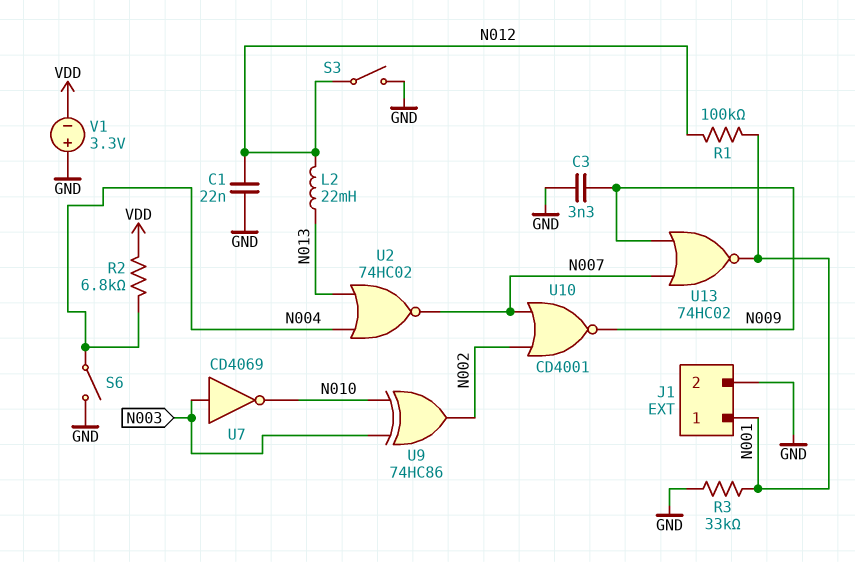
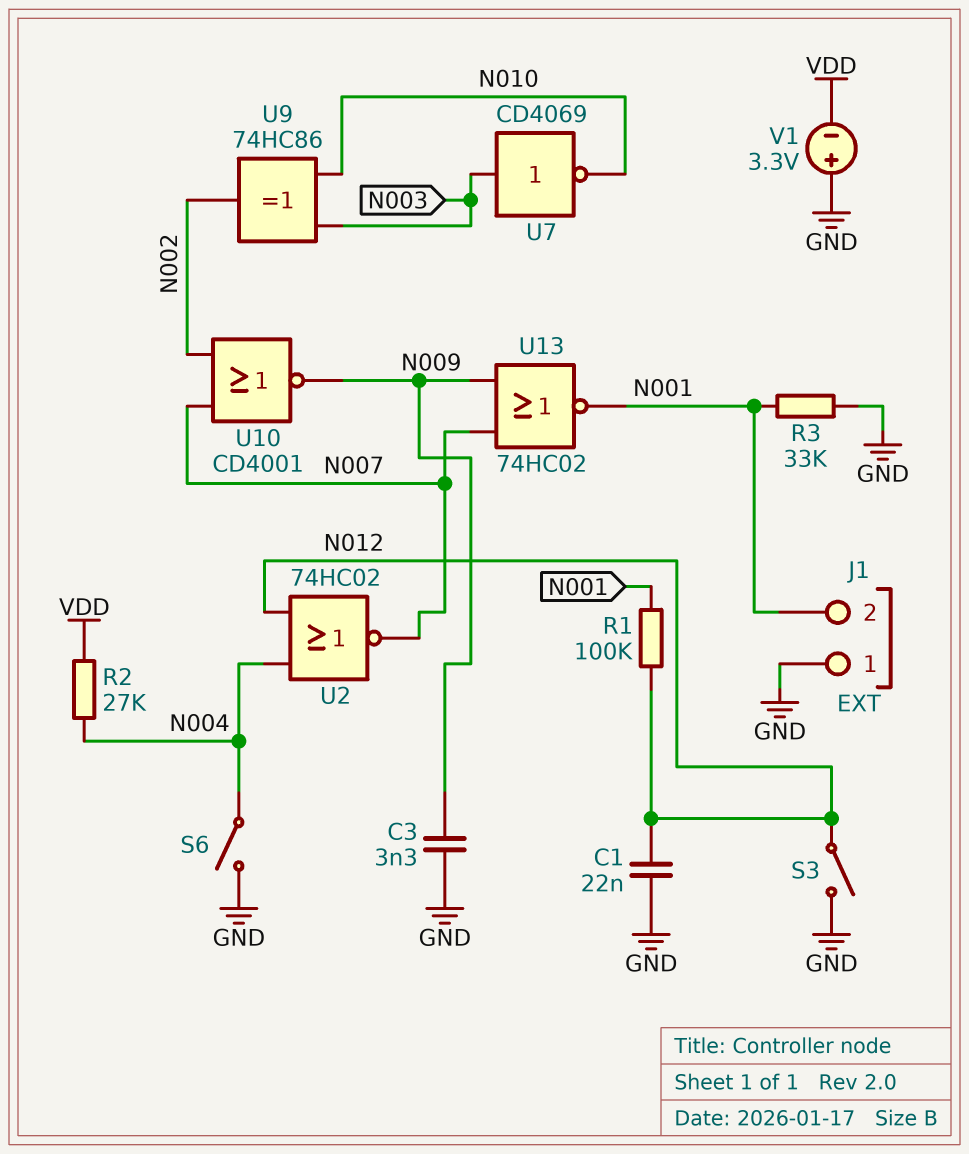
J1 pin 1: N001 -> GND
J1 pin 2: GND -> N001
L2: 22mH (N012, N013) -> none
R2: 6.8k (N004, VDD) -> 27k (N004, VDD)
U2: NOR 74HC02 (in N004, in N013, out N007) -> NOR 74HC02 (in N004, in N012, out N007)

